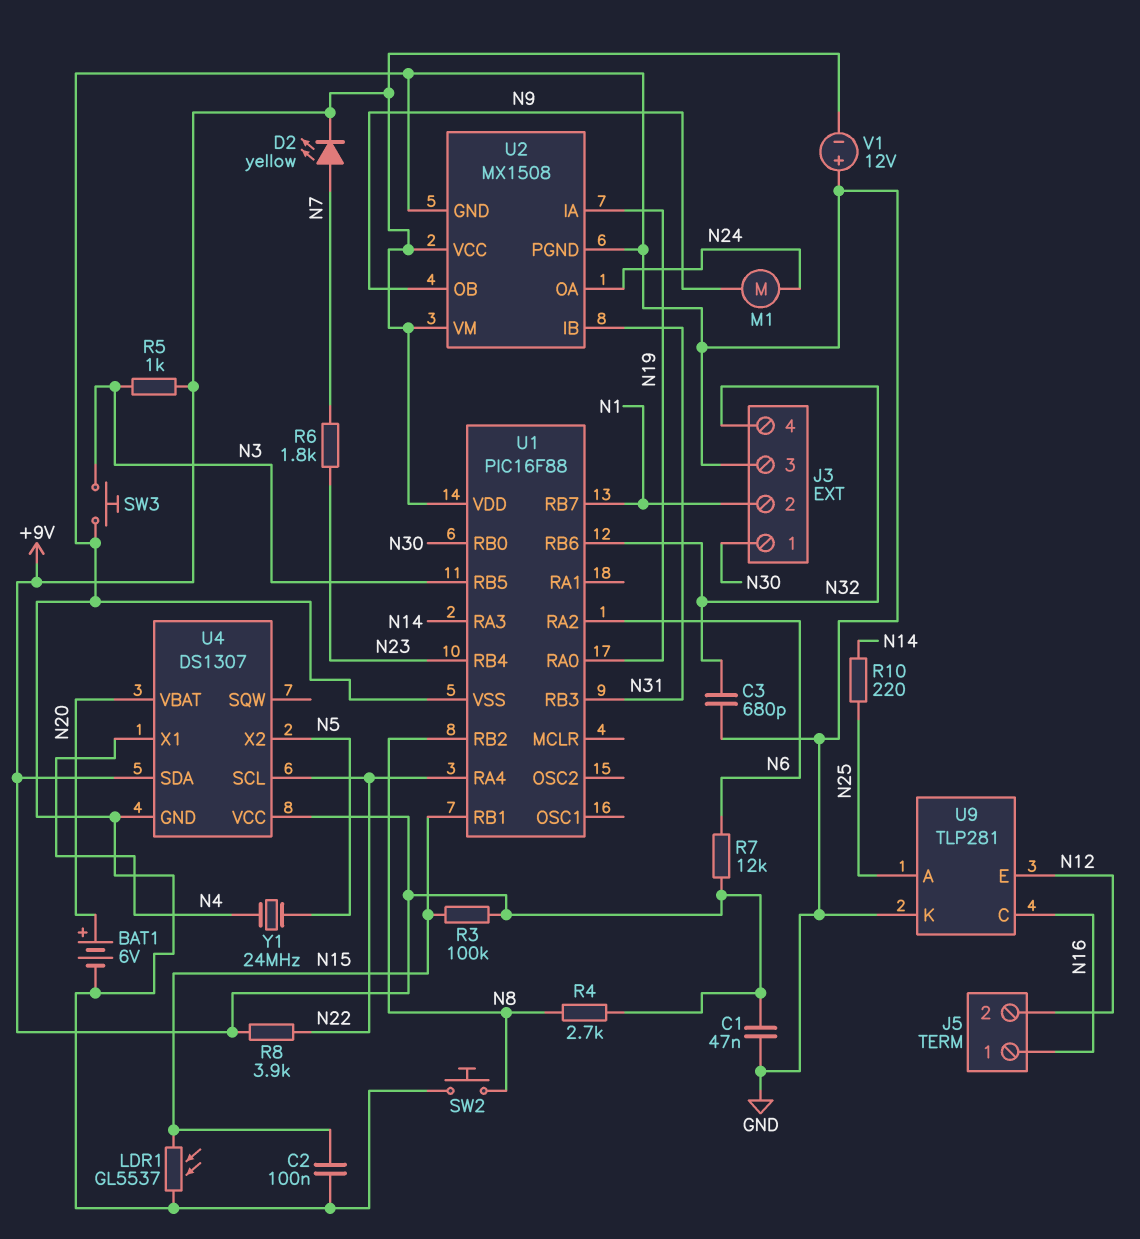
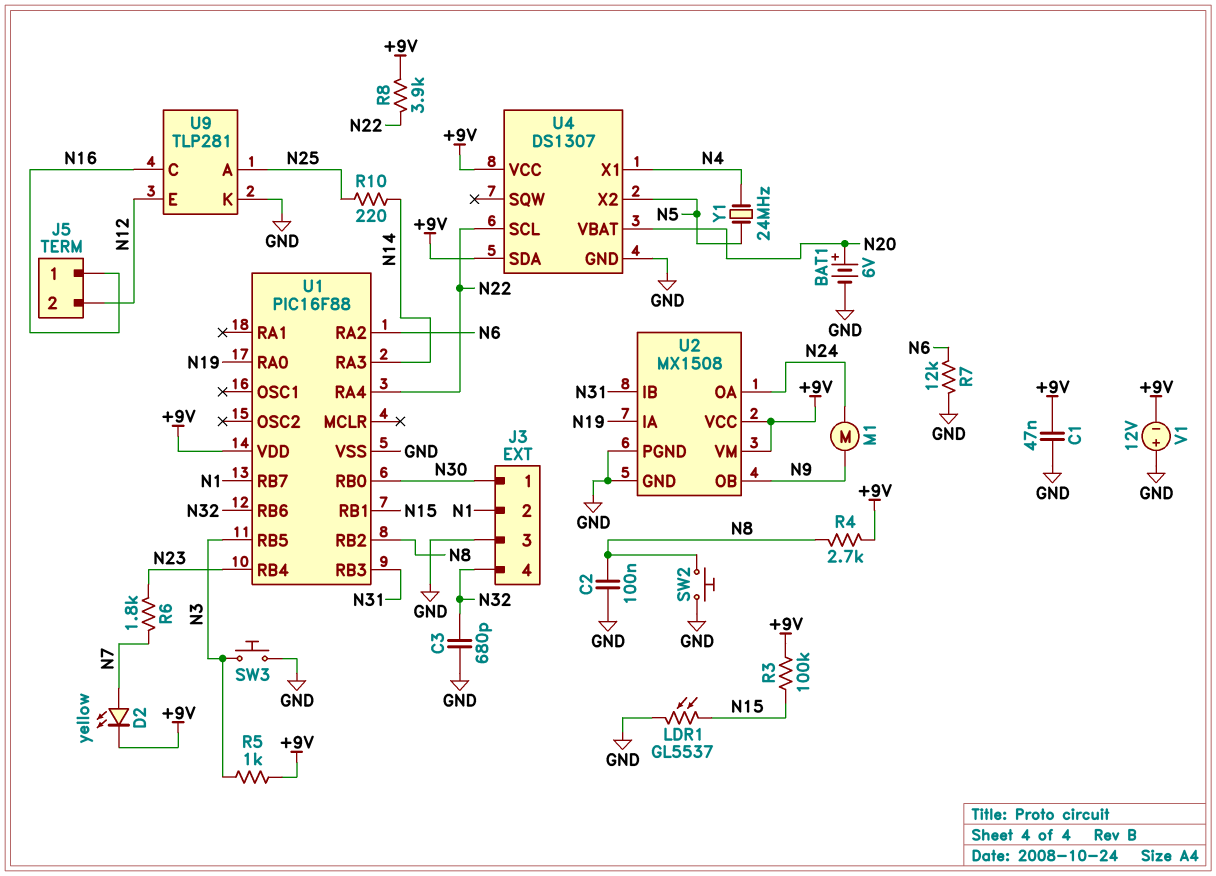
C2: 100nF (GND, N15) -> 100nF (GND, N8)
R7: 12k (+9V, N6) -> 12k (GND, N6)

